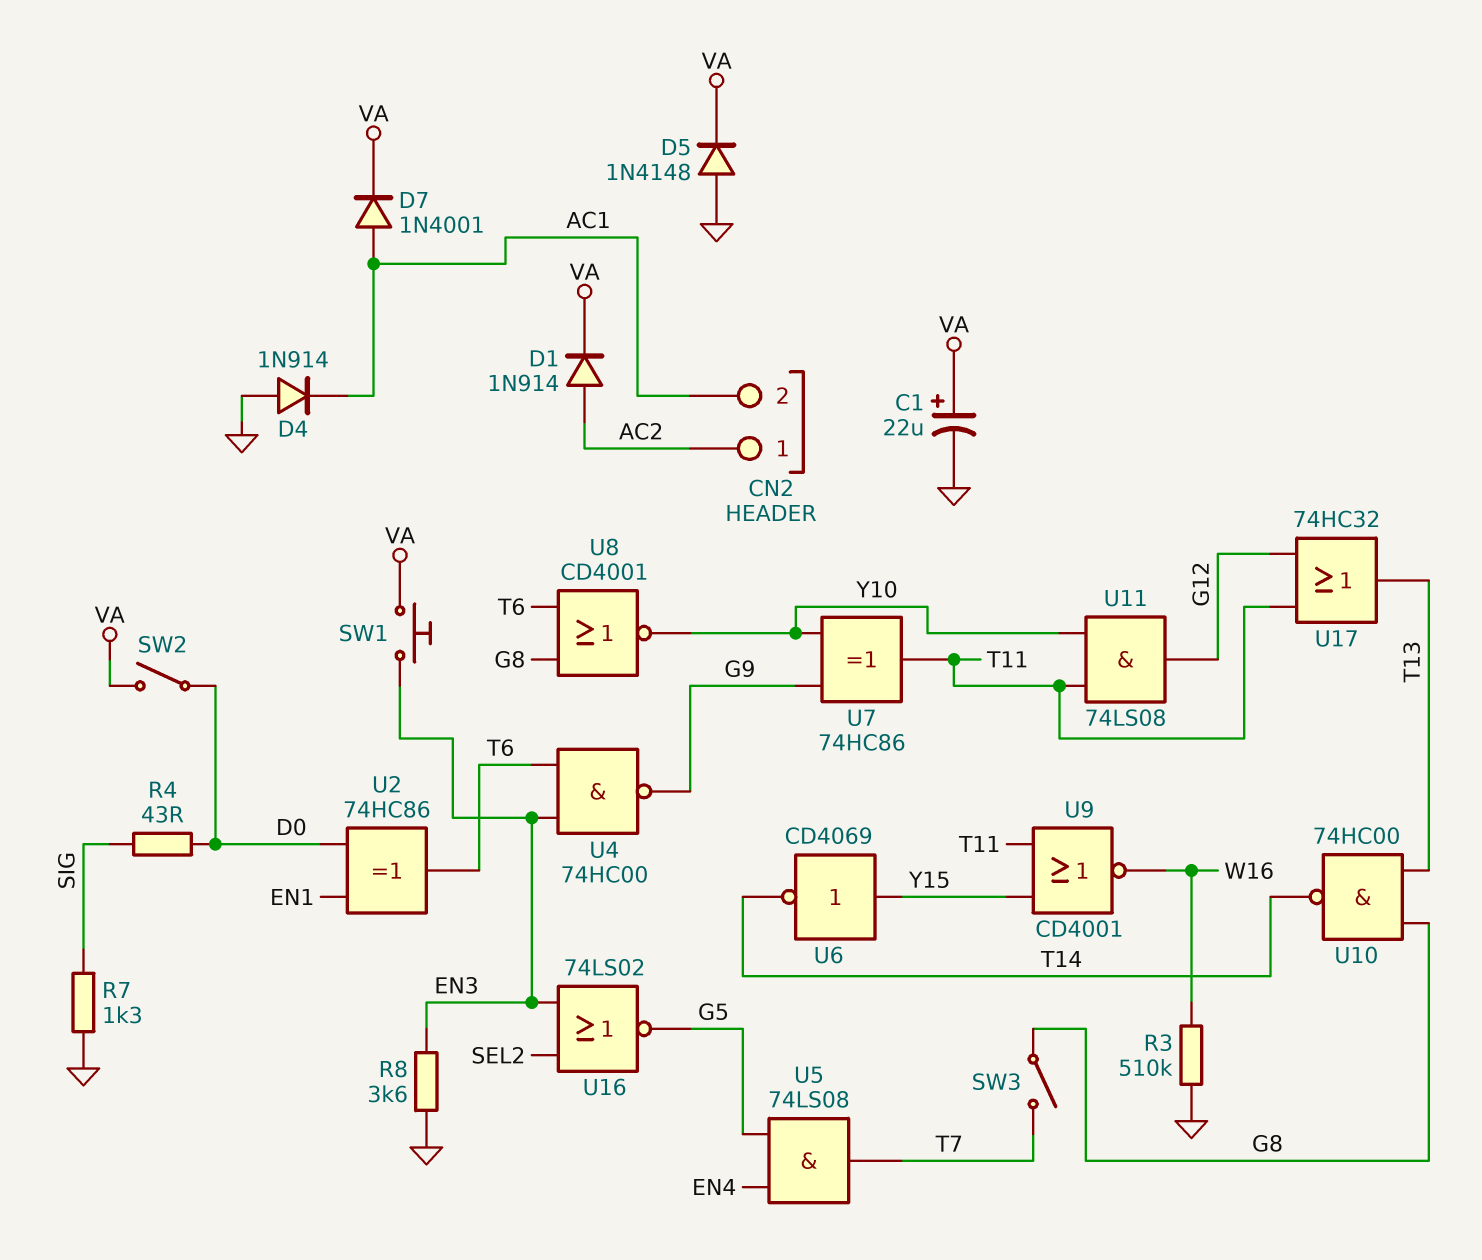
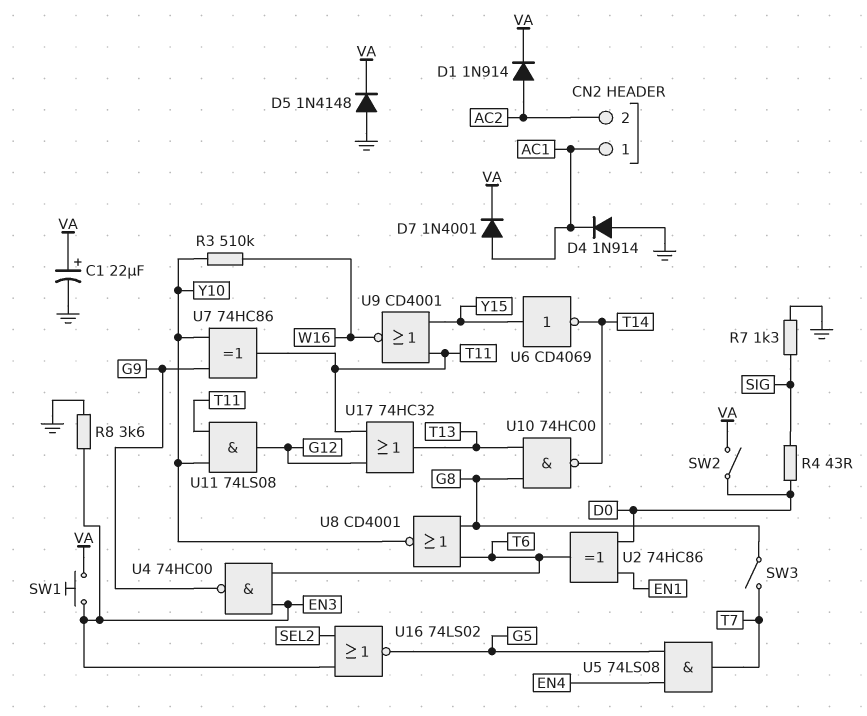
CN2 pin 1: AC2 -> AC1
CN2 pin 2: AC1 -> AC2
R3: 510k (GND, W16) -> 510k (W16, Y10)

